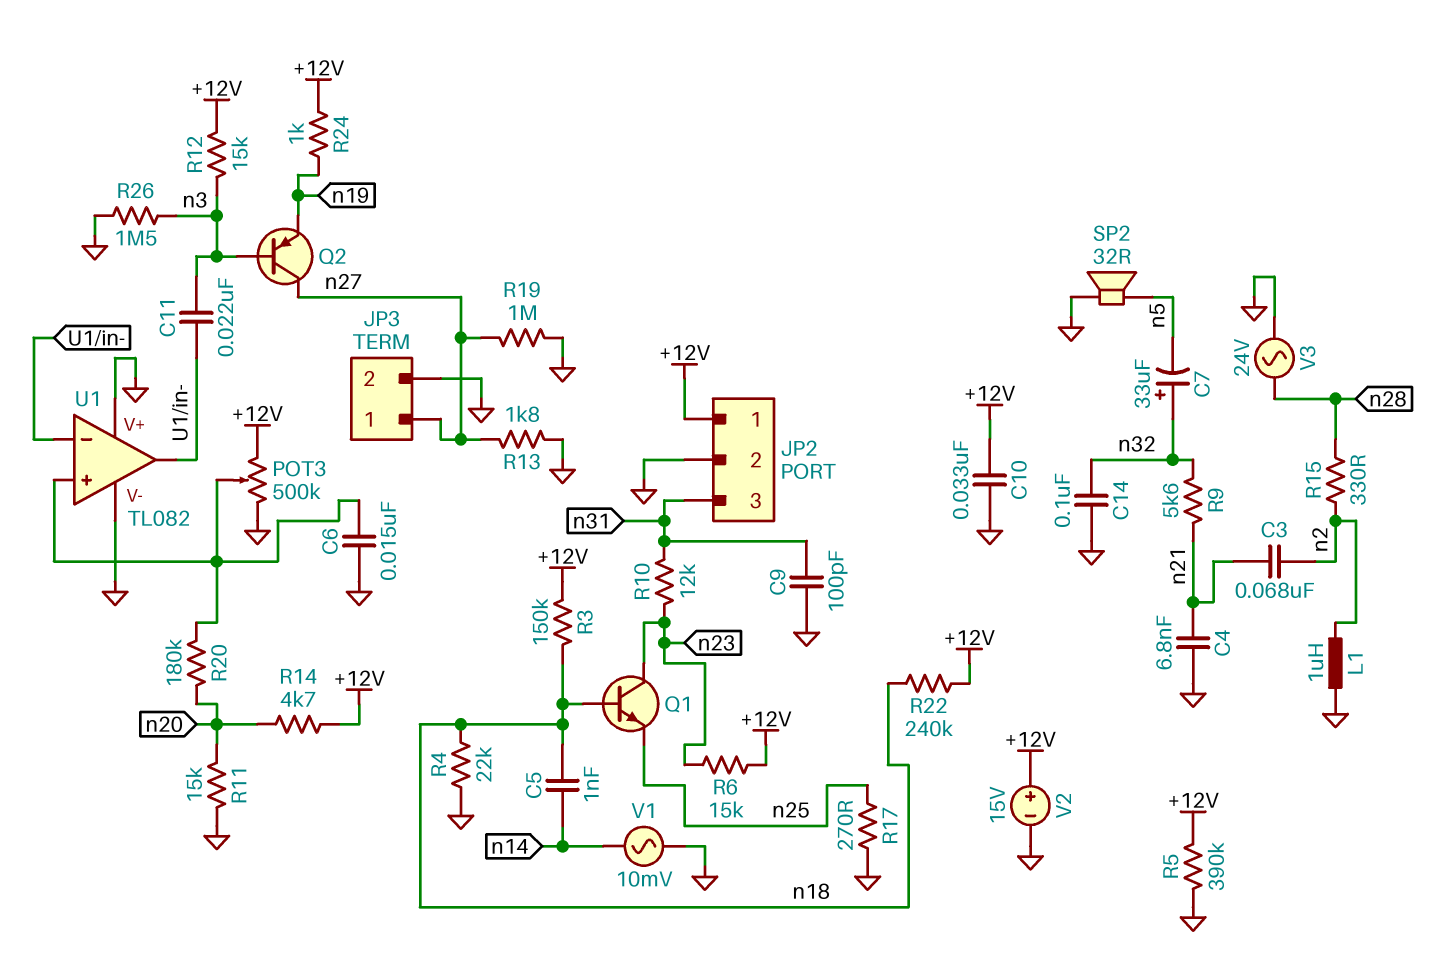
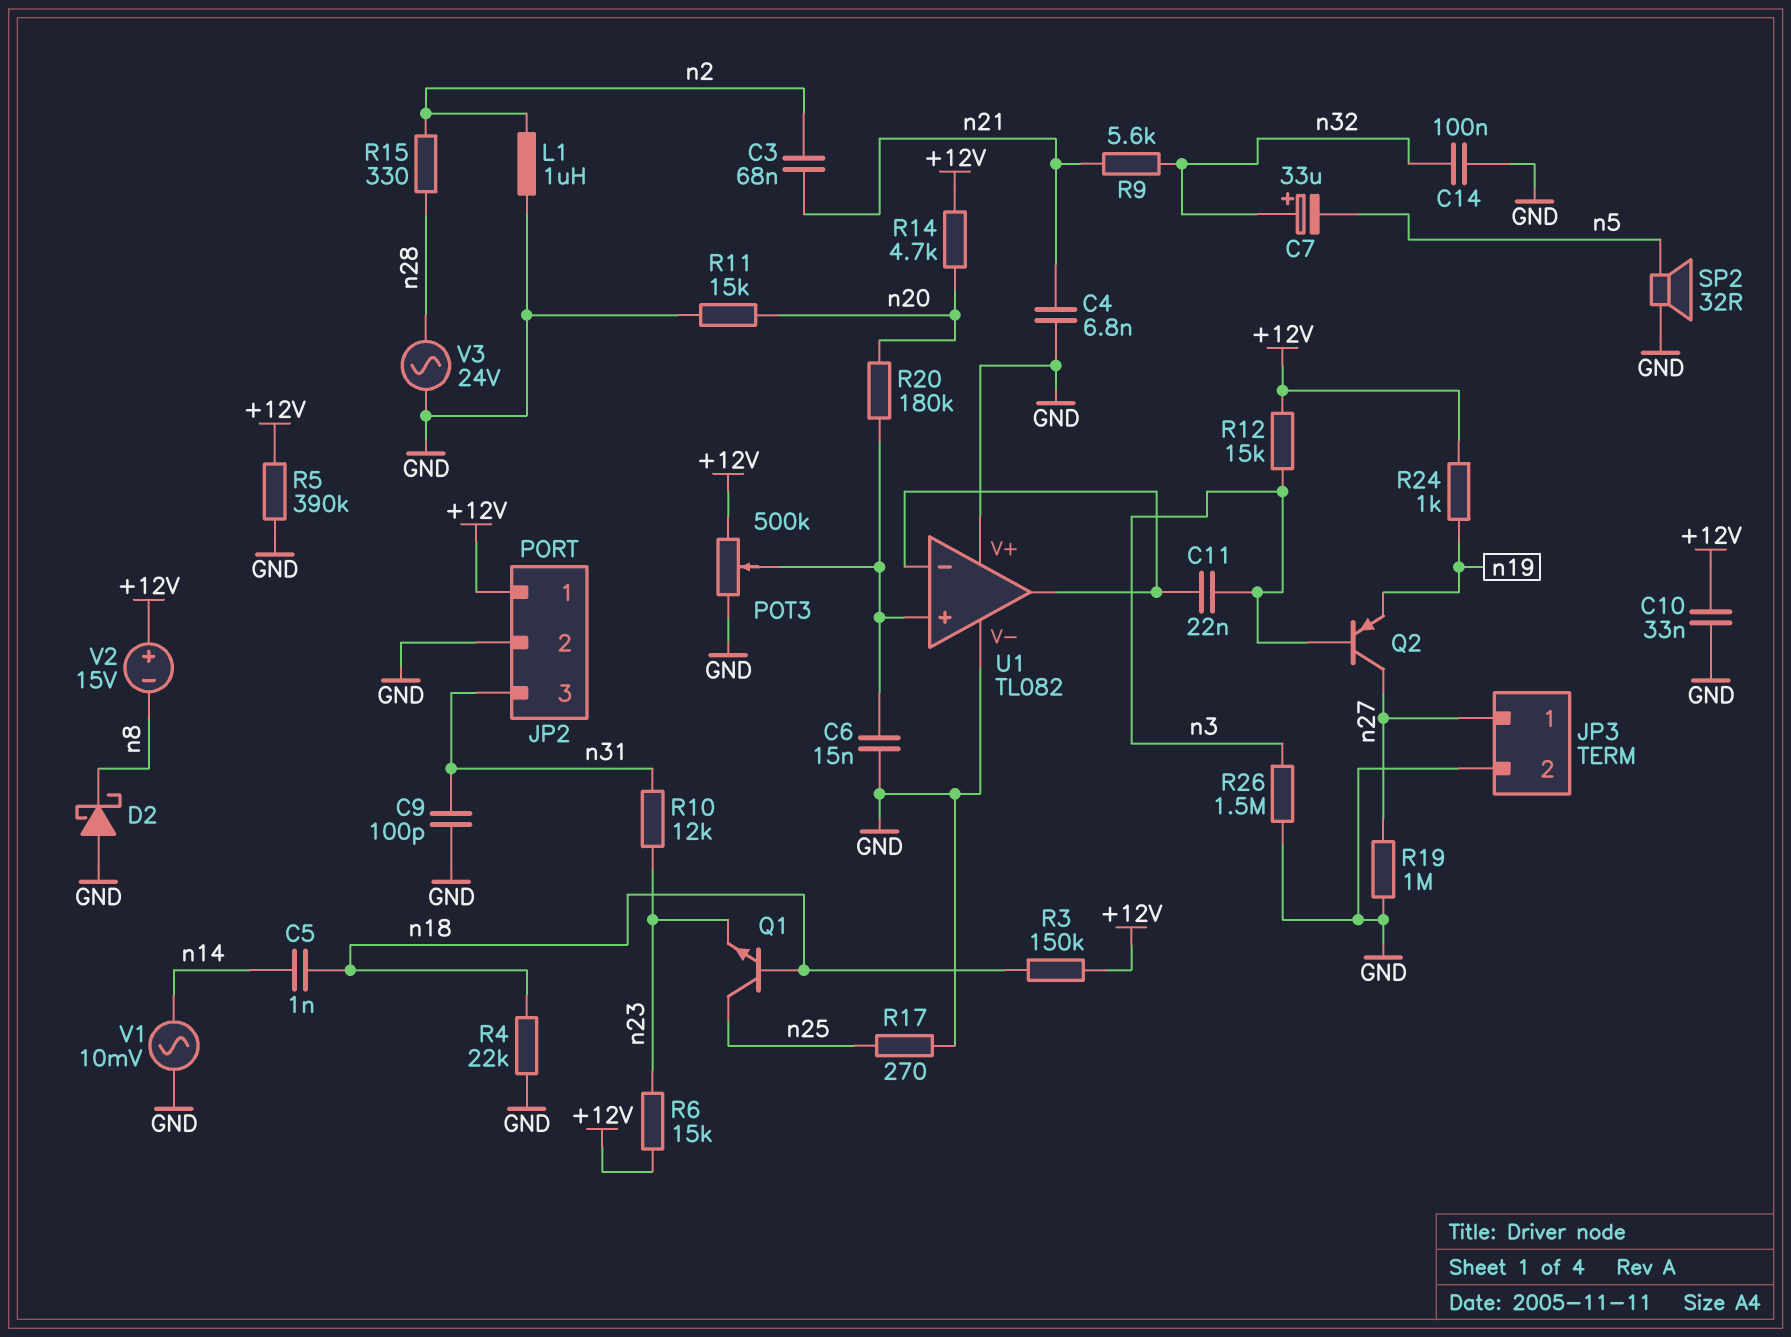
D2: none -> schottky (A GND, K n8)
Q1: NPN (B n18, C n23, E n25) -> NPN (B n18, C n25, E n23)
R13: 1.8k (GND, n27) -> none
R22: 240k (+12V, n18) -> none
V2: 15V (plus +12V, minus GND) -> 15V (plus +12V, minus n8)

